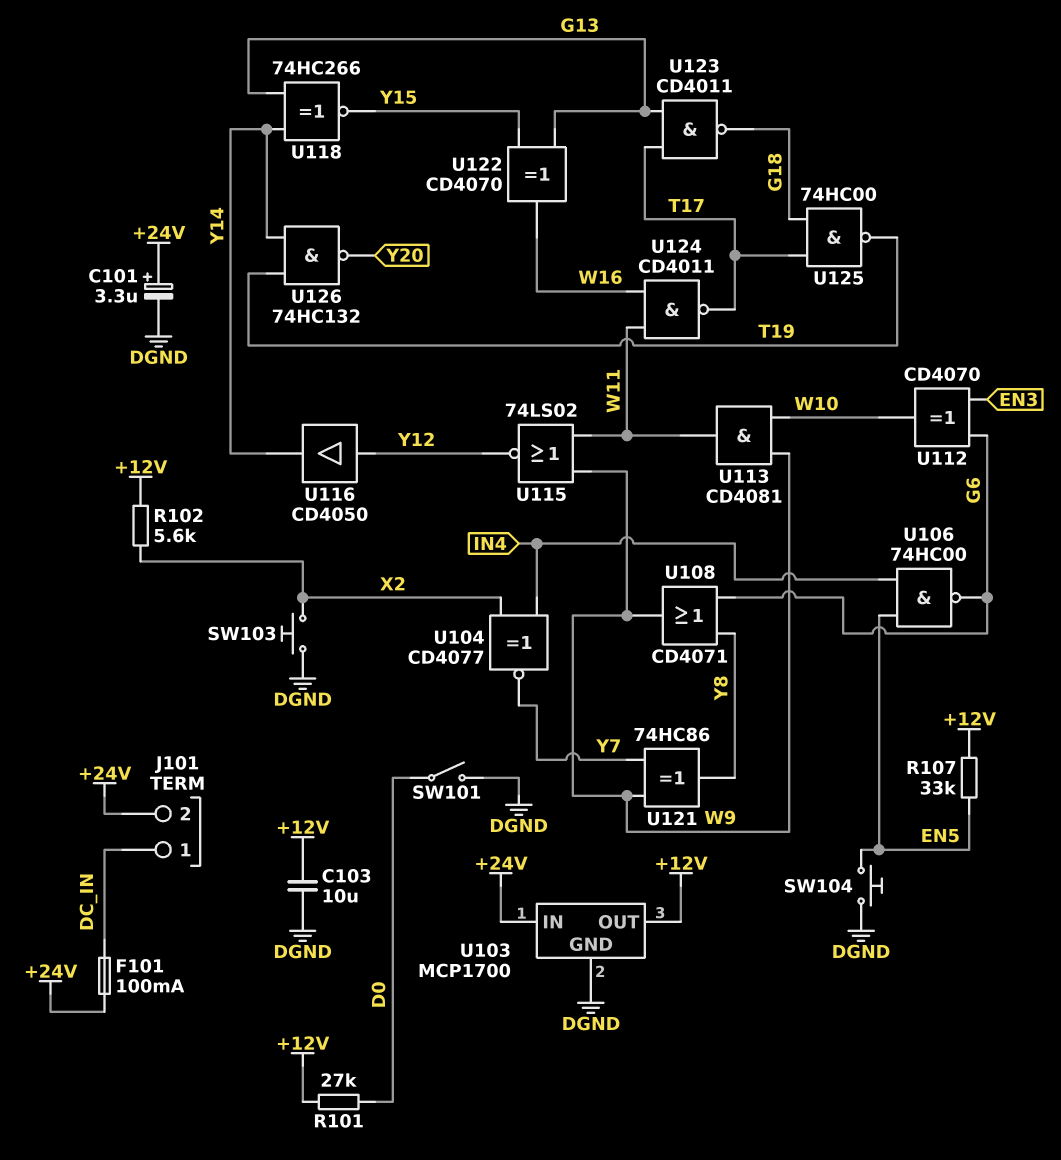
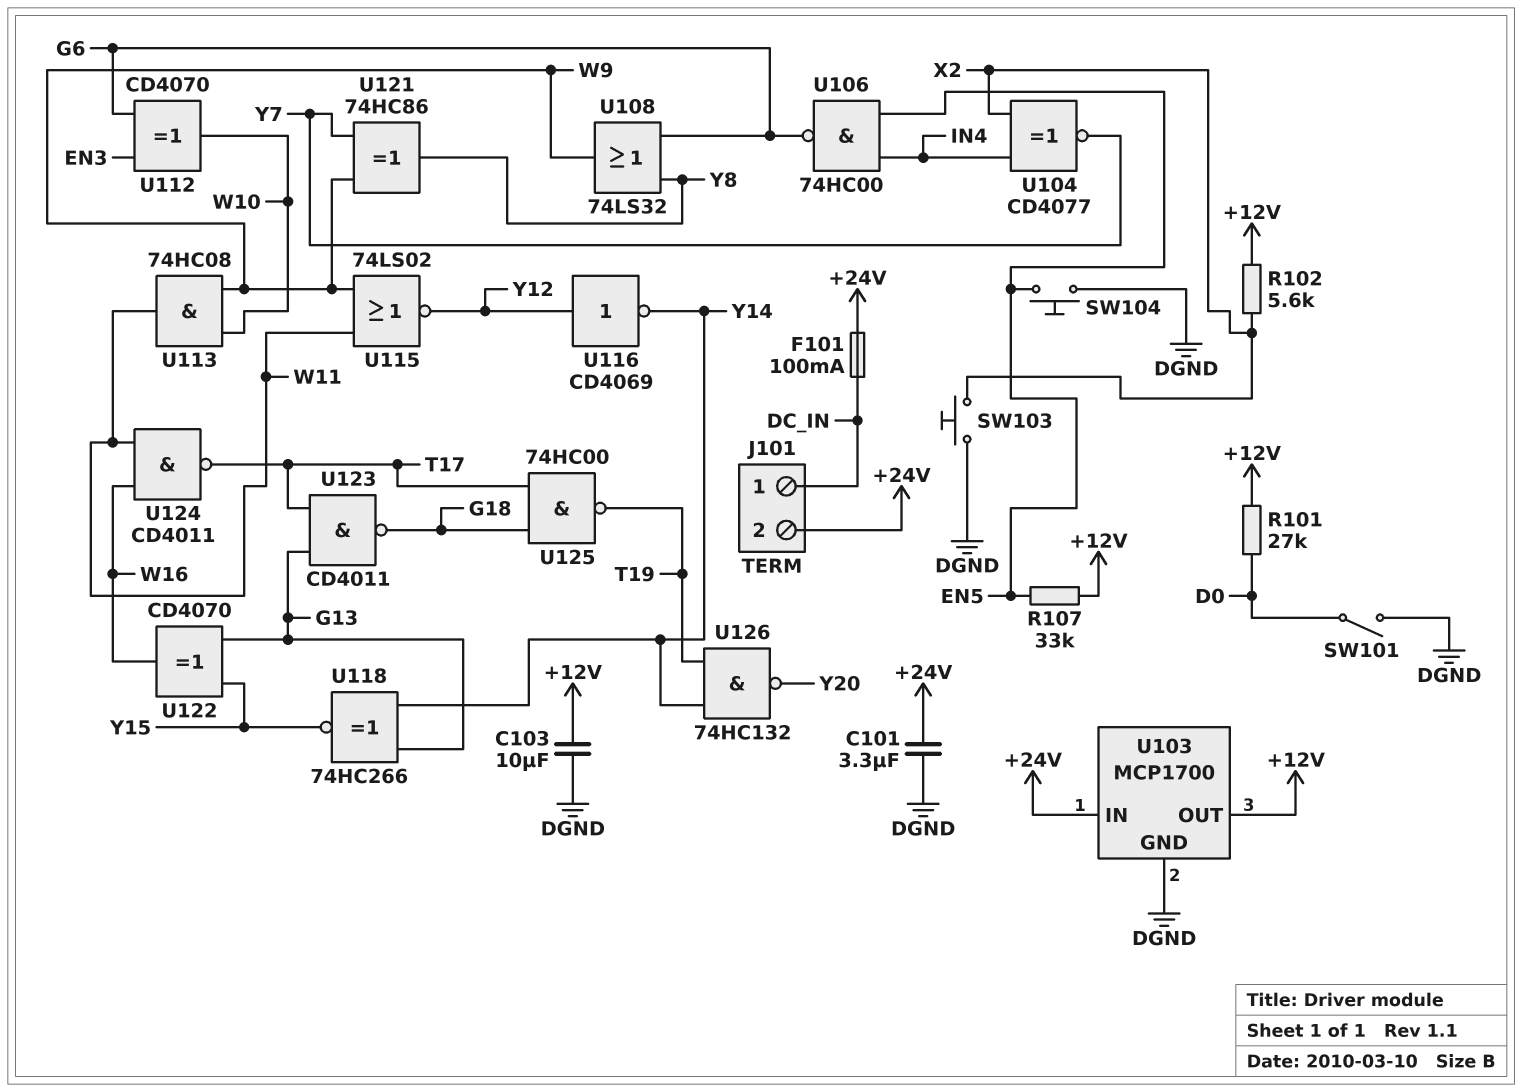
C101: 3.3uF (plus +24V, minus DGND) -> 3.3uF (+24V, DGND)
U108: OR CD4071 (in G6, in Y8, out W9) -> OR 74LS32 (in G6, in Y8, out W9)
U113: AND CD4081 (in W9, in W10, out W11) -> AND 74HC08 (in W9, in W10, out W11)
U116: buffer CD4050 (in Y12, out Y14) -> NOT CD4069 (in Y12, out Y14)

